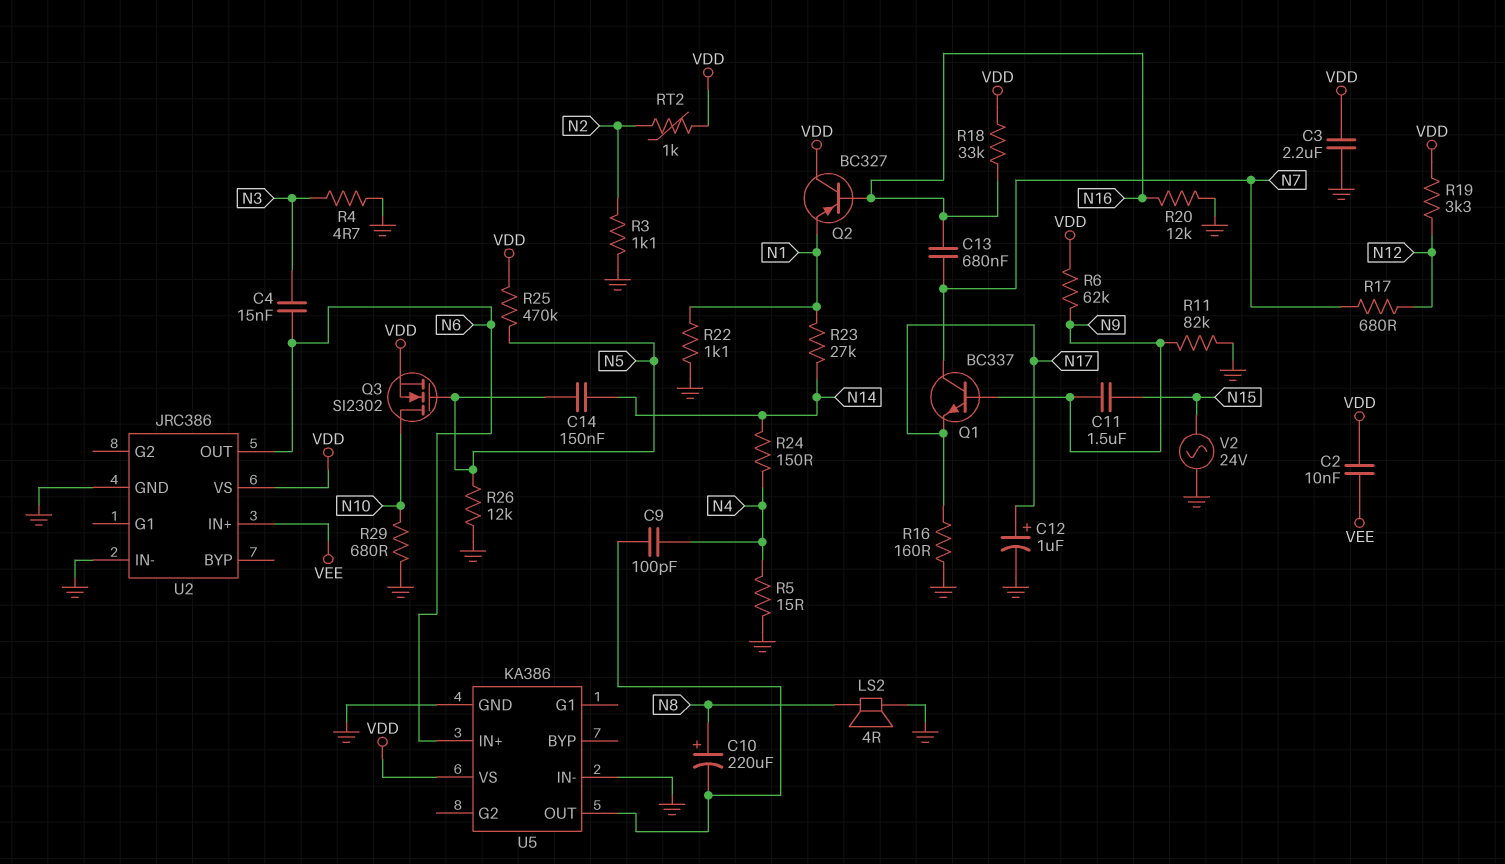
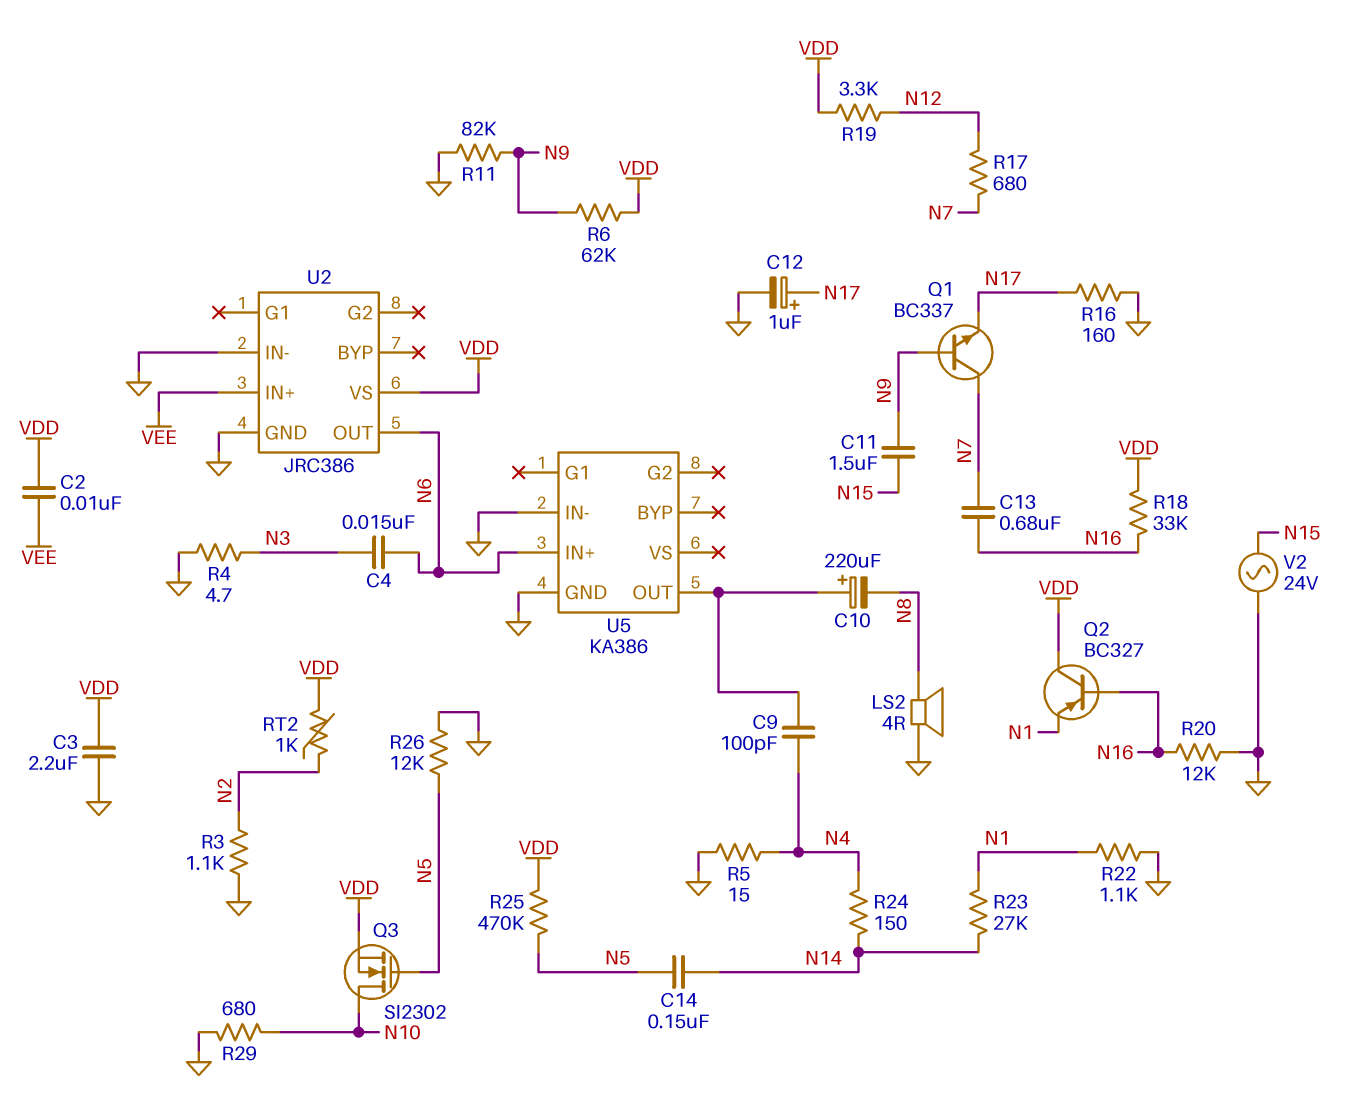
C10: 220uF (plus N8, minus U5/OUT) -> 220uF (plus U5/OUT, minus N8)
U5 pin VS: VDD -> none

